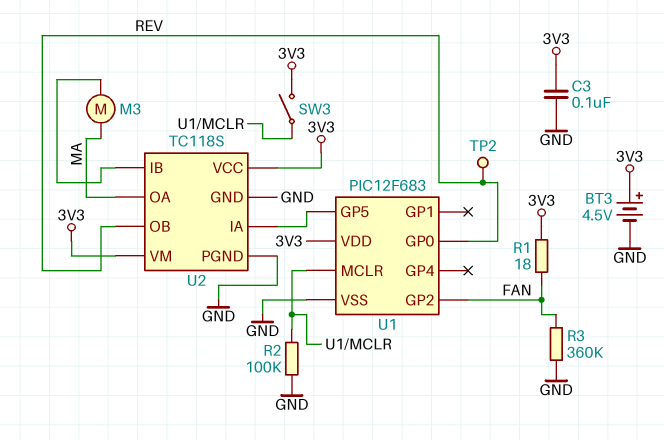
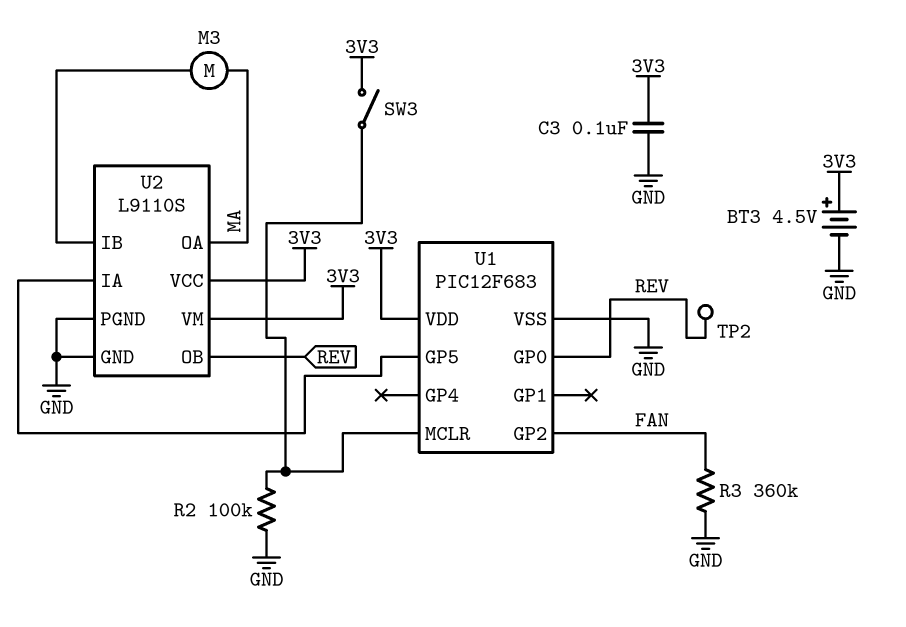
R1: 18 (3V3, FAN) -> none
U2: TC118S -> L9110S

